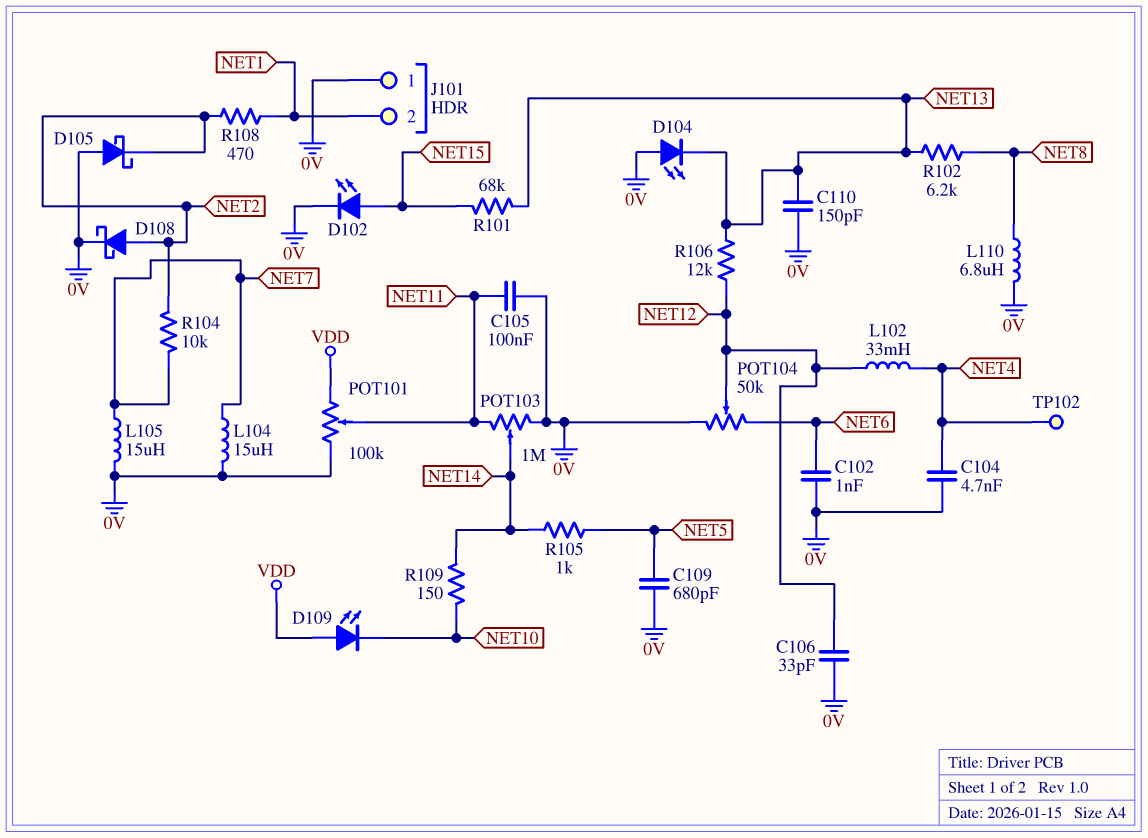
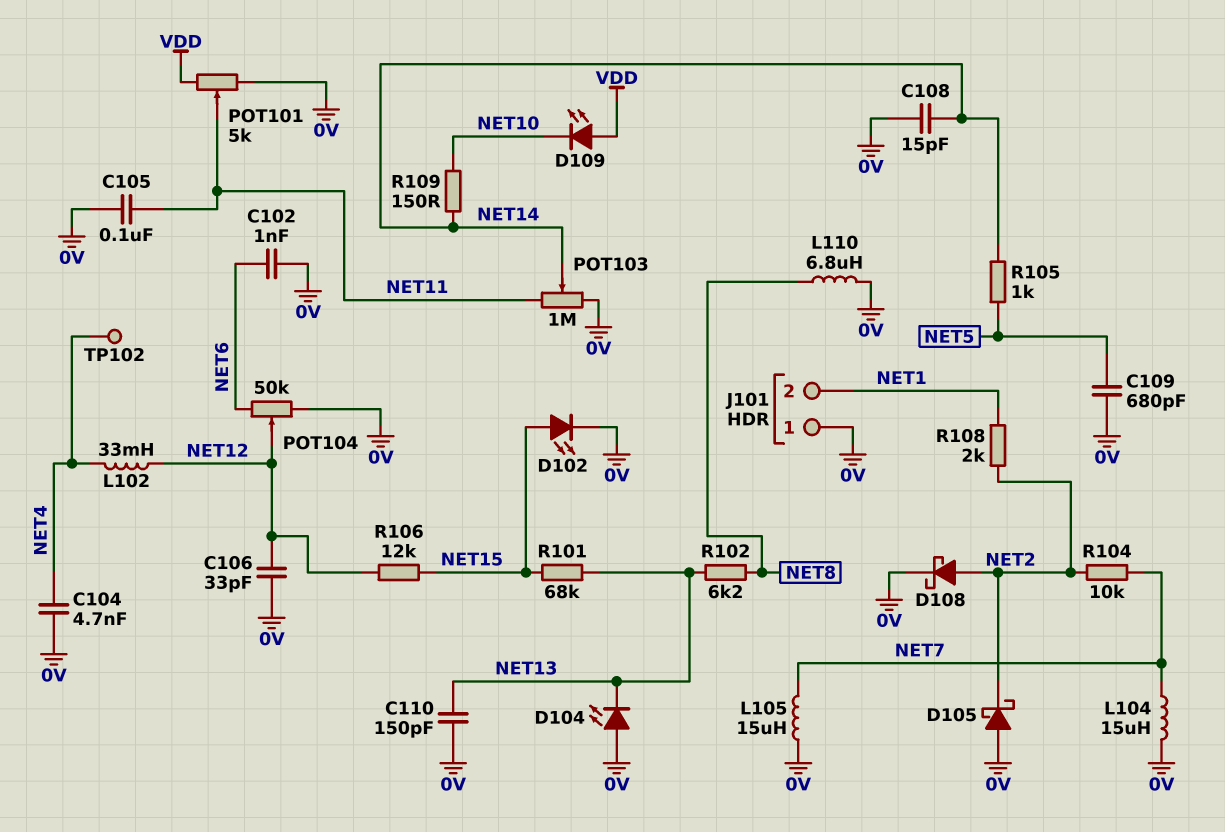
C108: none -> 15pF (0V, NET14)
POT101: 100k (0V, VDD, wiper NET11) -> 5k (0V, VDD, wiper NET11)
R106: 12k (NET12, NET13) -> 12k (NET12, NET15)
R108: 470 (NET1, NET2) -> 2k (NET1, NET2)

